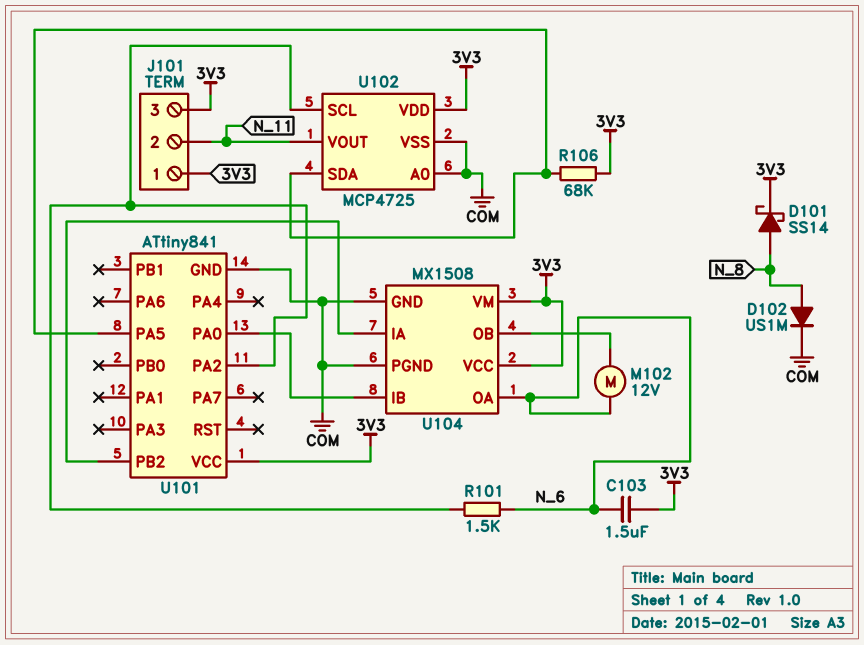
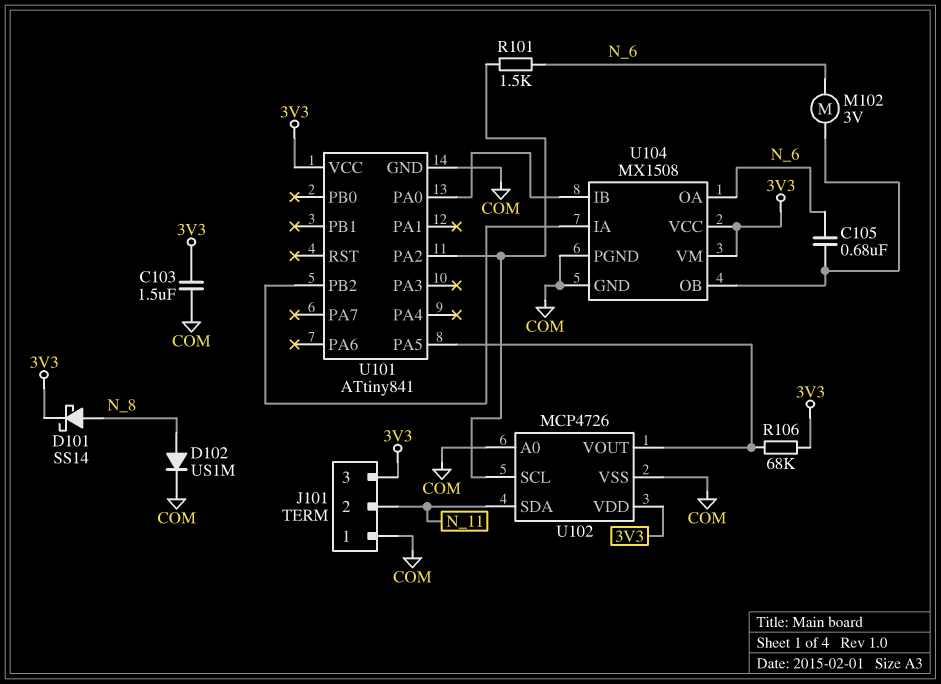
C103: 1.5uF (3V3, N_6) -> 1.5uF (3V3, COM)
C105: none -> 680nF (N_6, U104/OB)
J101 pin 1: 3V3 -> COM
M102: motor 12V (N_6, U104/OB) -> motor 3V (N_6, U104/OB)
U102: MCP4725 -> MCP4726
U102 pin SDA: U101/PA5 -> N_11
U102 pin VOUT: N_11 -> U101/PA5

